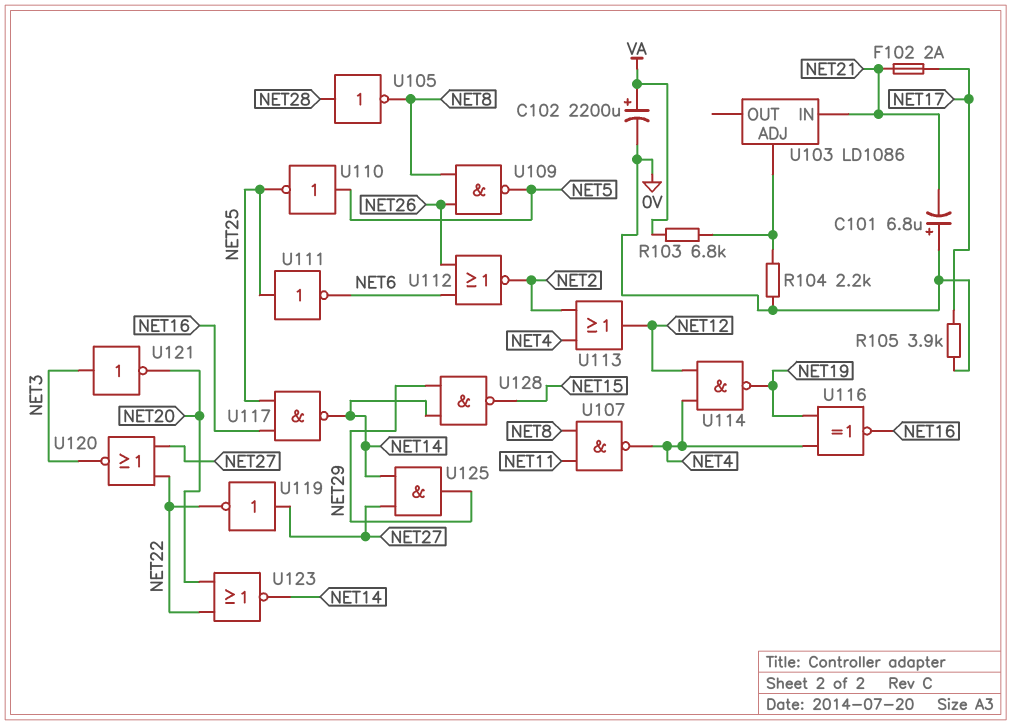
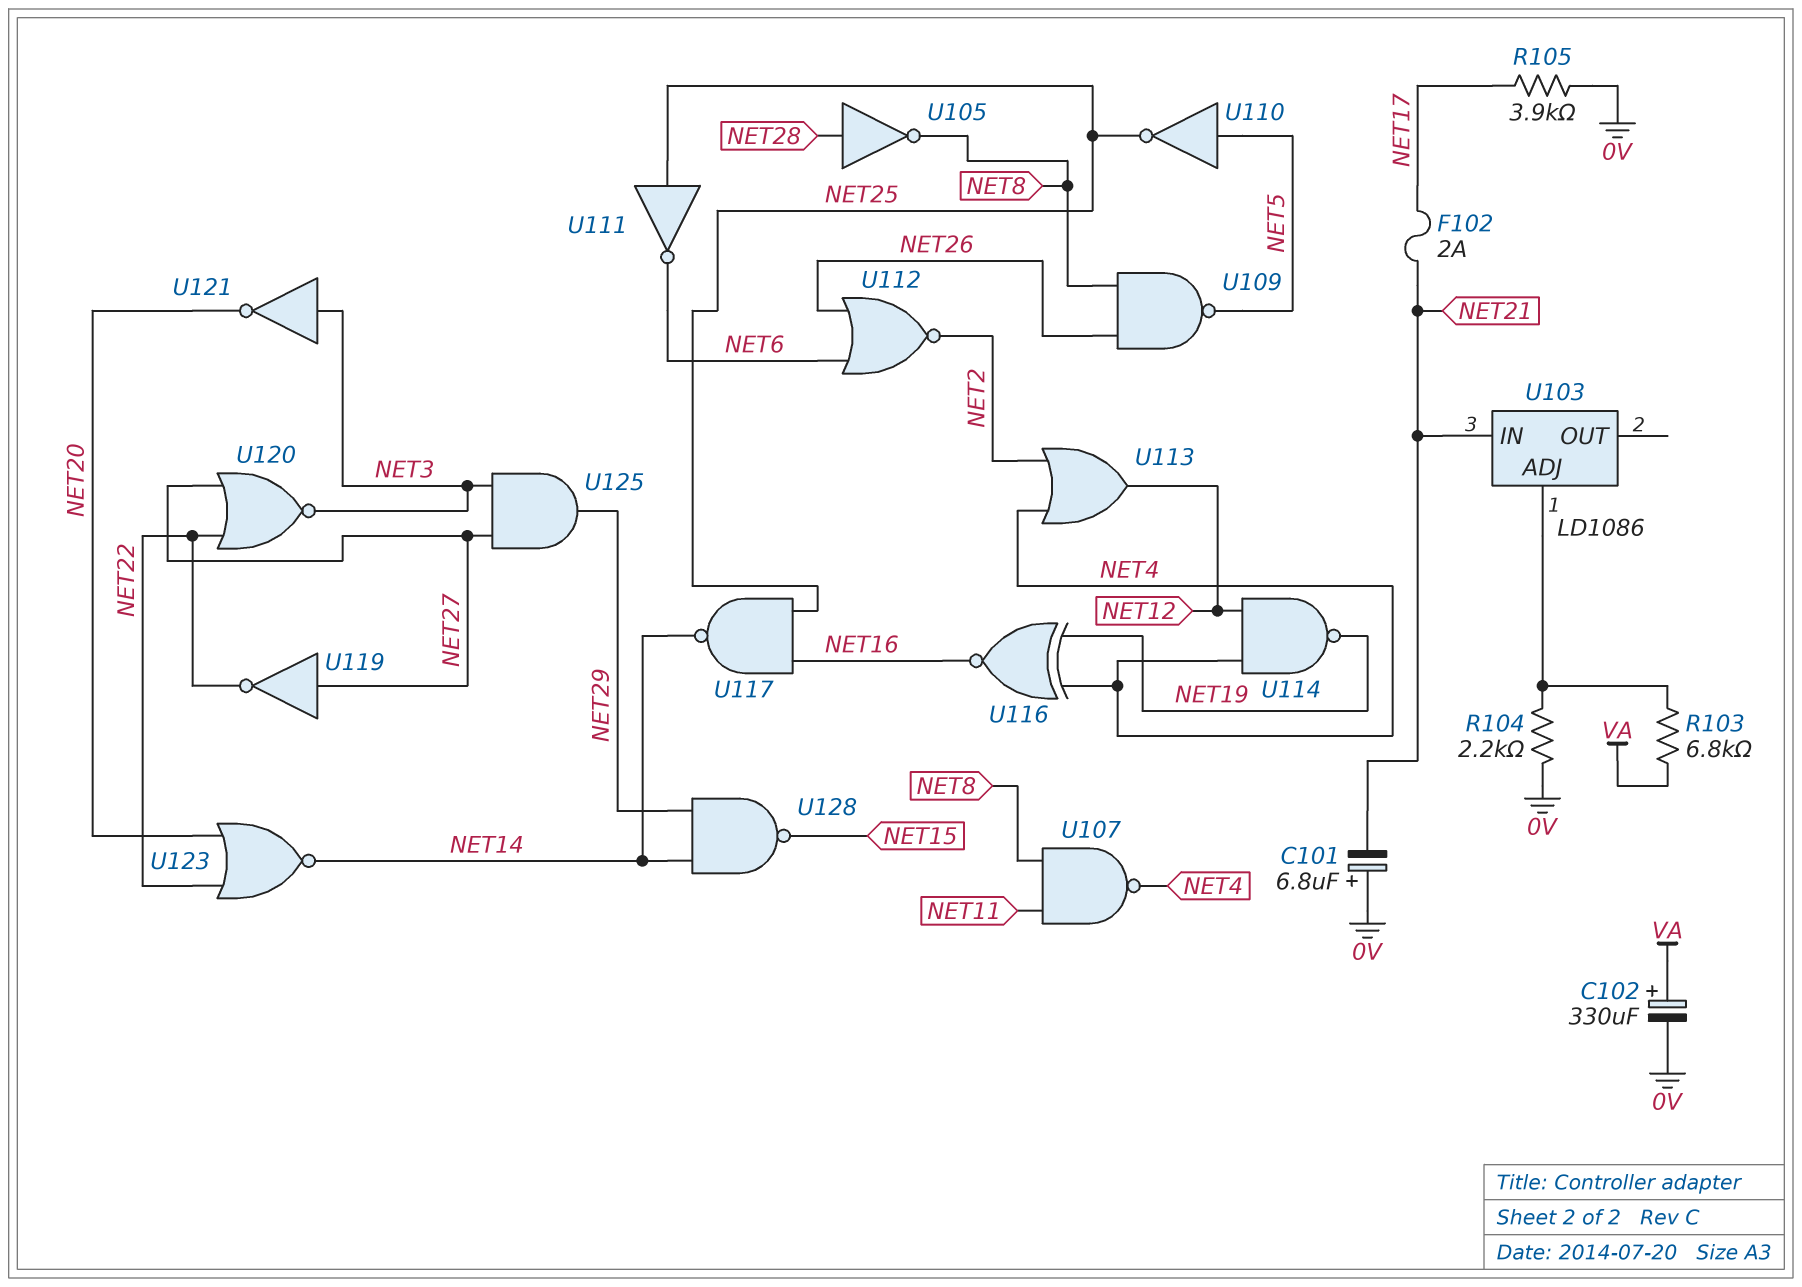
C102: 2200uF (plus VA, minus 0V) -> 330uF (plus VA, minus 0V)
U125: AND (in NET14, in NET27, out NET29) -> AND (in NET3, in NET27, out NET29)

